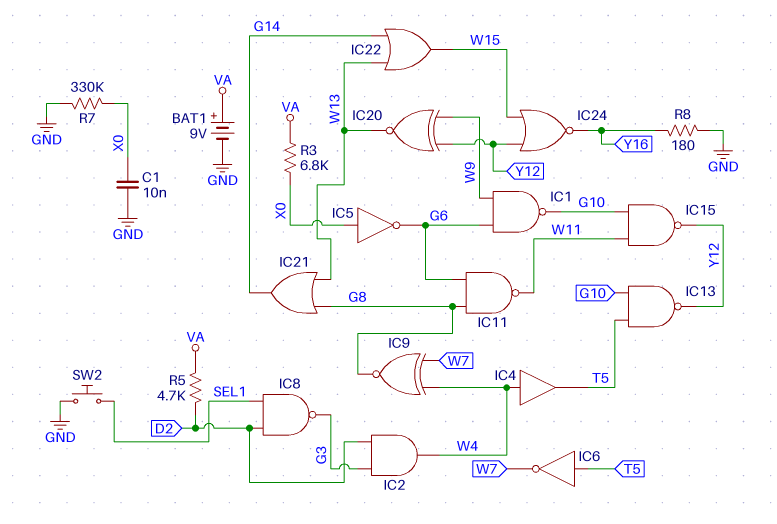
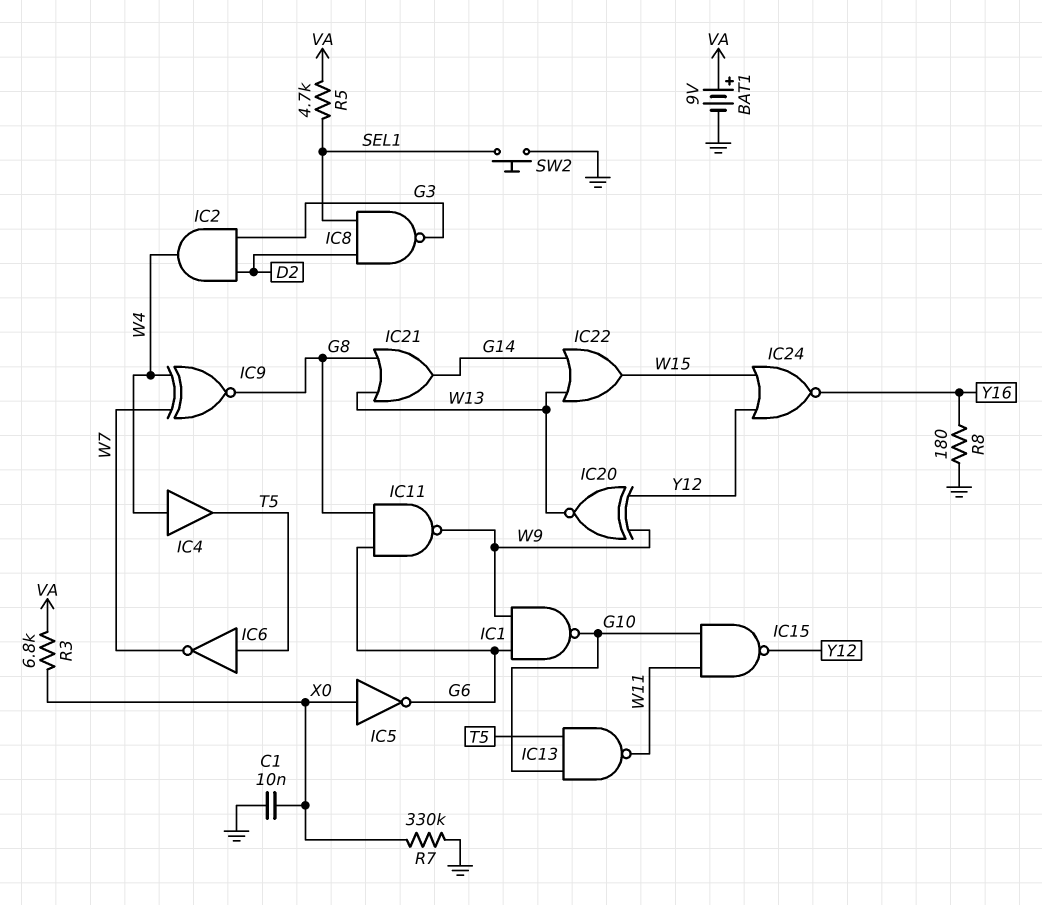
IC11: NAND (in G6, in G8, out W11) -> NAND (in G6, in G8, out W9)
IC13: NAND (in G10, in T5, out Y12) -> NAND (in G10, in T5, out W11)
R5: 4.7k (D2, VA) -> 4.7k (SEL1, VA)

